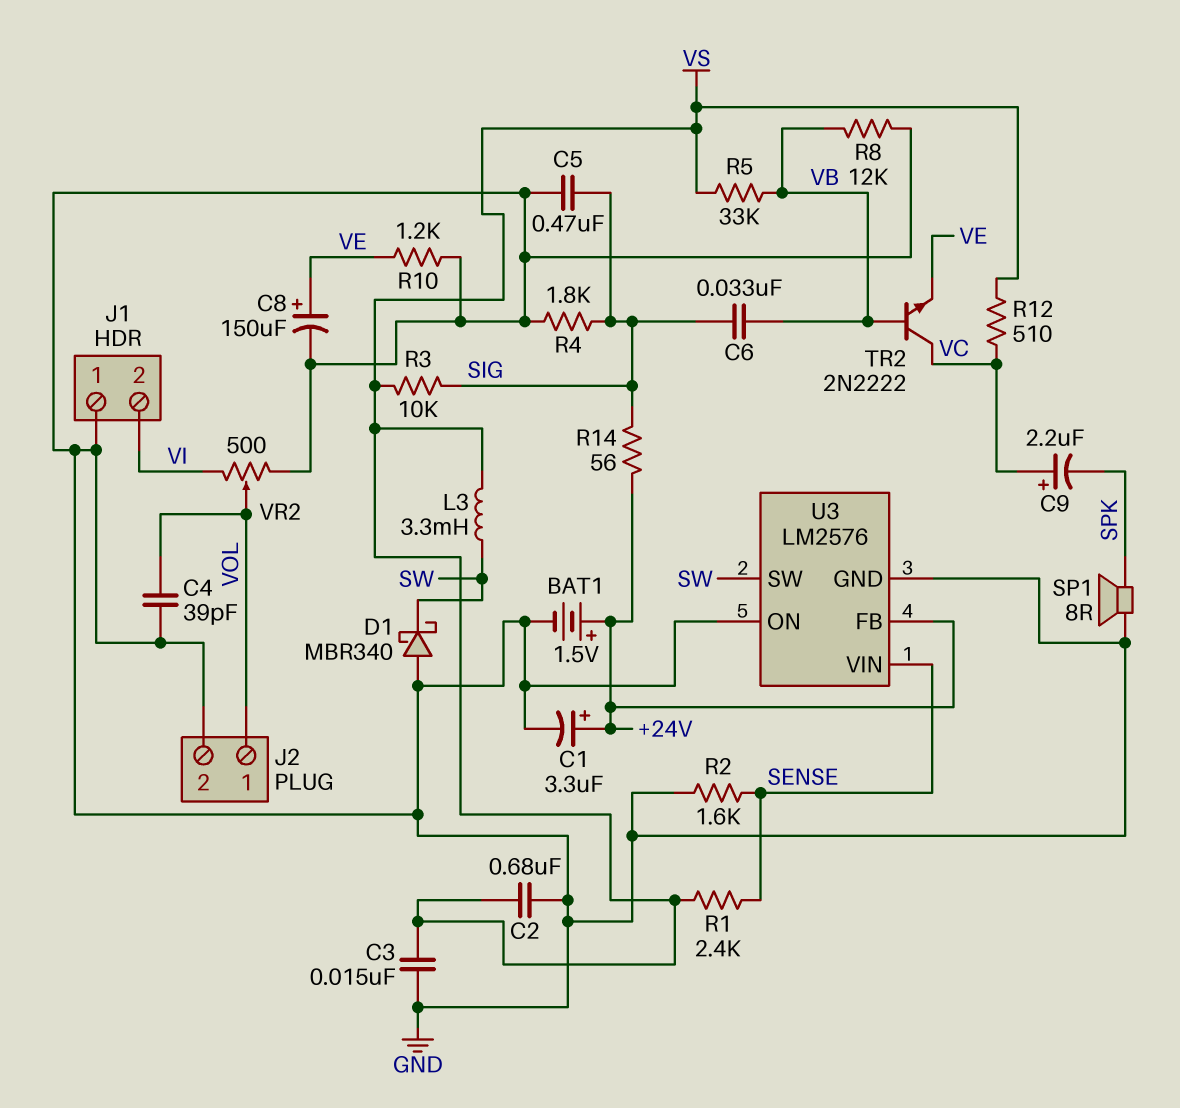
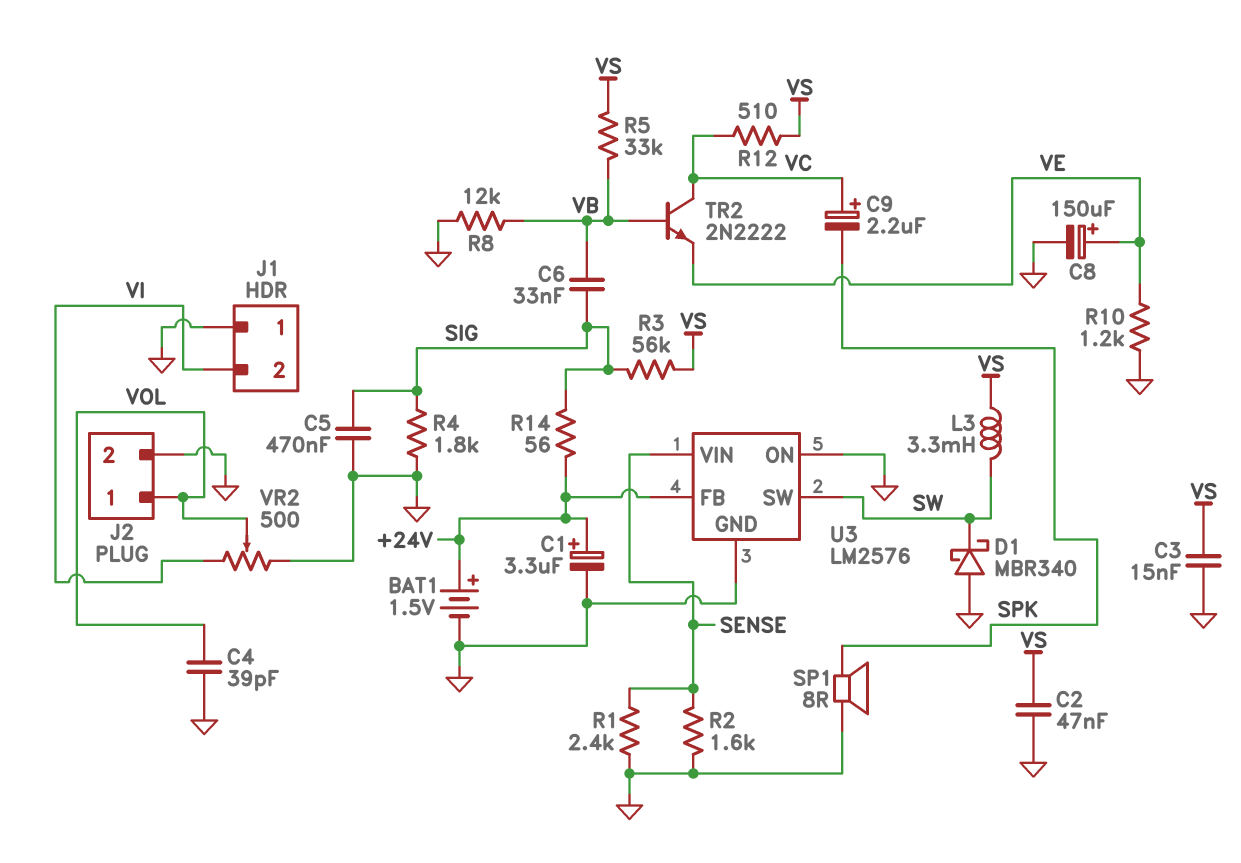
C2: 680nF (GND, VS) -> 47nF (GND, VS)
R1: 2.4k (SENSE, VS) -> 2.4k (GND, SENSE)
R3: 10k (SIG, VS) -> 56k (SIG, VS)

